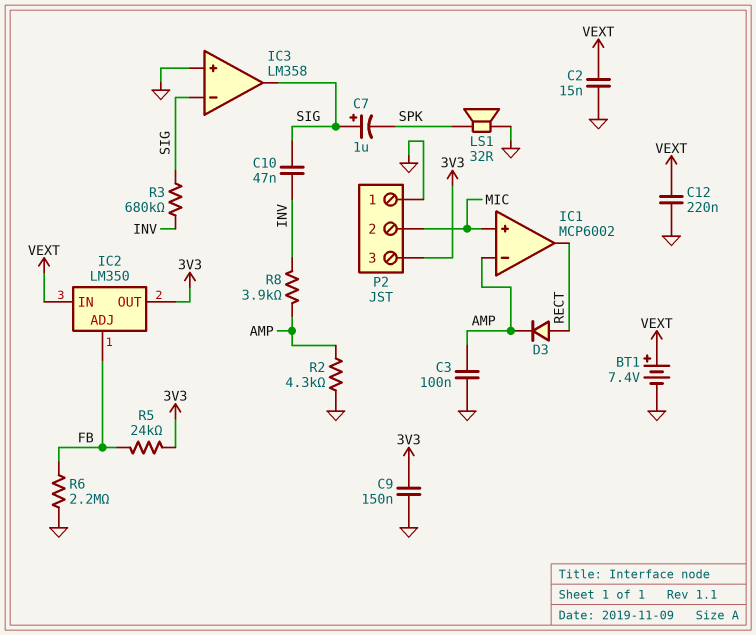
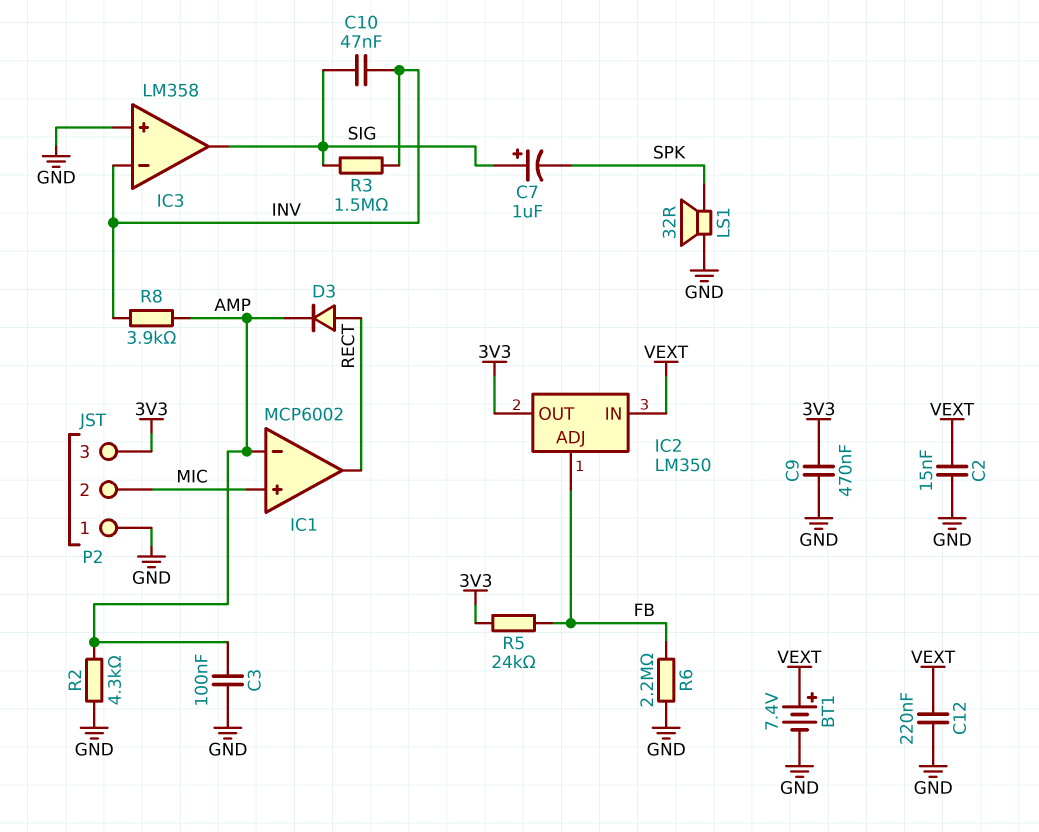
C9: 150nF (3V3, GND) -> 470nF (3V3, GND)
IC3 pin in-: SIG -> INV
R3: 680k (INV, SIG) -> 1.5M (INV, SIG)

